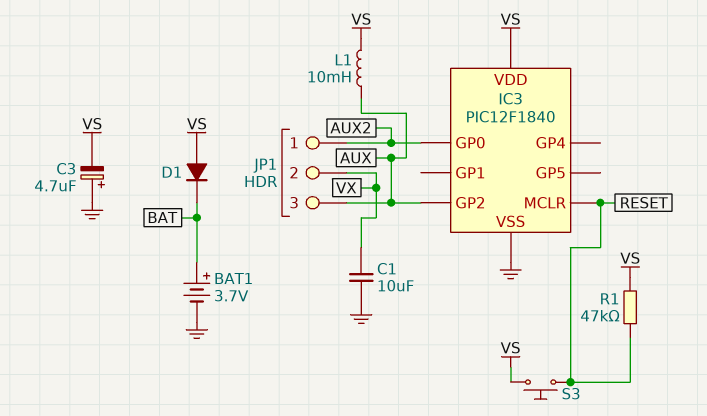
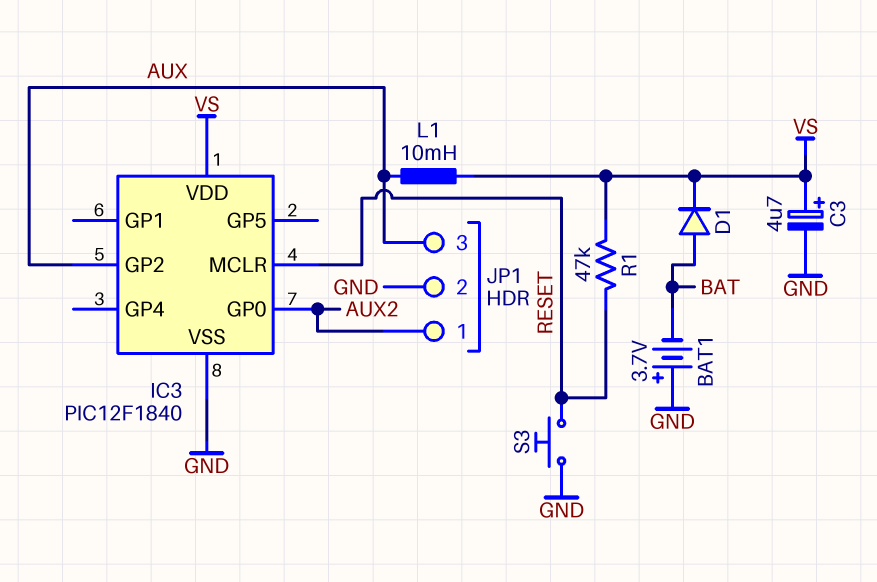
BAT1: 3.7V (plus BAT, minus GND) -> 3.7V (plus GND, minus BAT)
C1: 10uF (GND, VX) -> none
C3: 4.7uF (plus GND, minus VS) -> 4.7uF (plus VS, minus GND)
D1: diode (A VS, K BAT) -> diode (A BAT, K VS)
JP1 pin 2: VX -> GND
S3: button (RESET, VS) -> button (GND, RESET)

